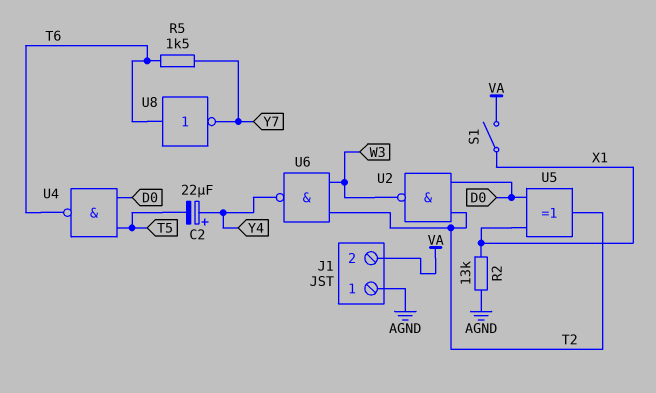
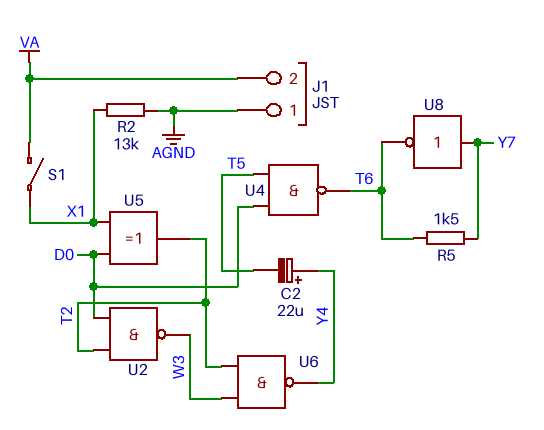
U8: NOT (in T6, out Y7) -> NOT (in Y7, out T6)

